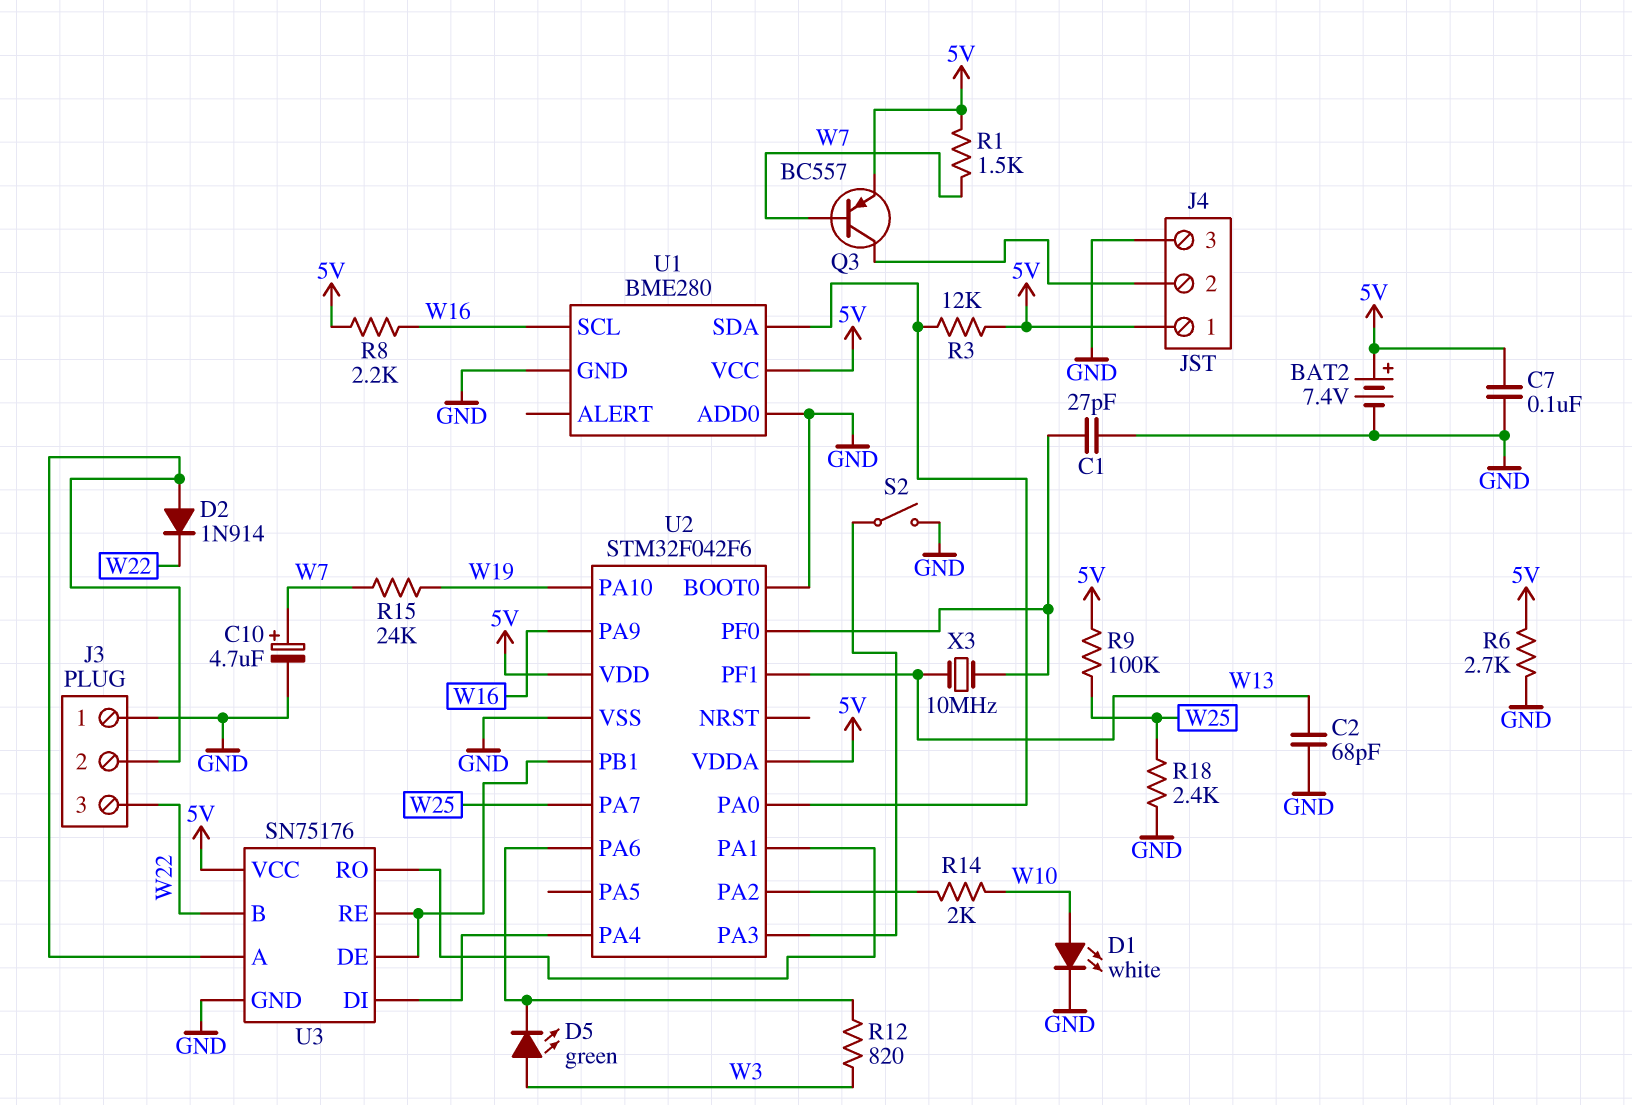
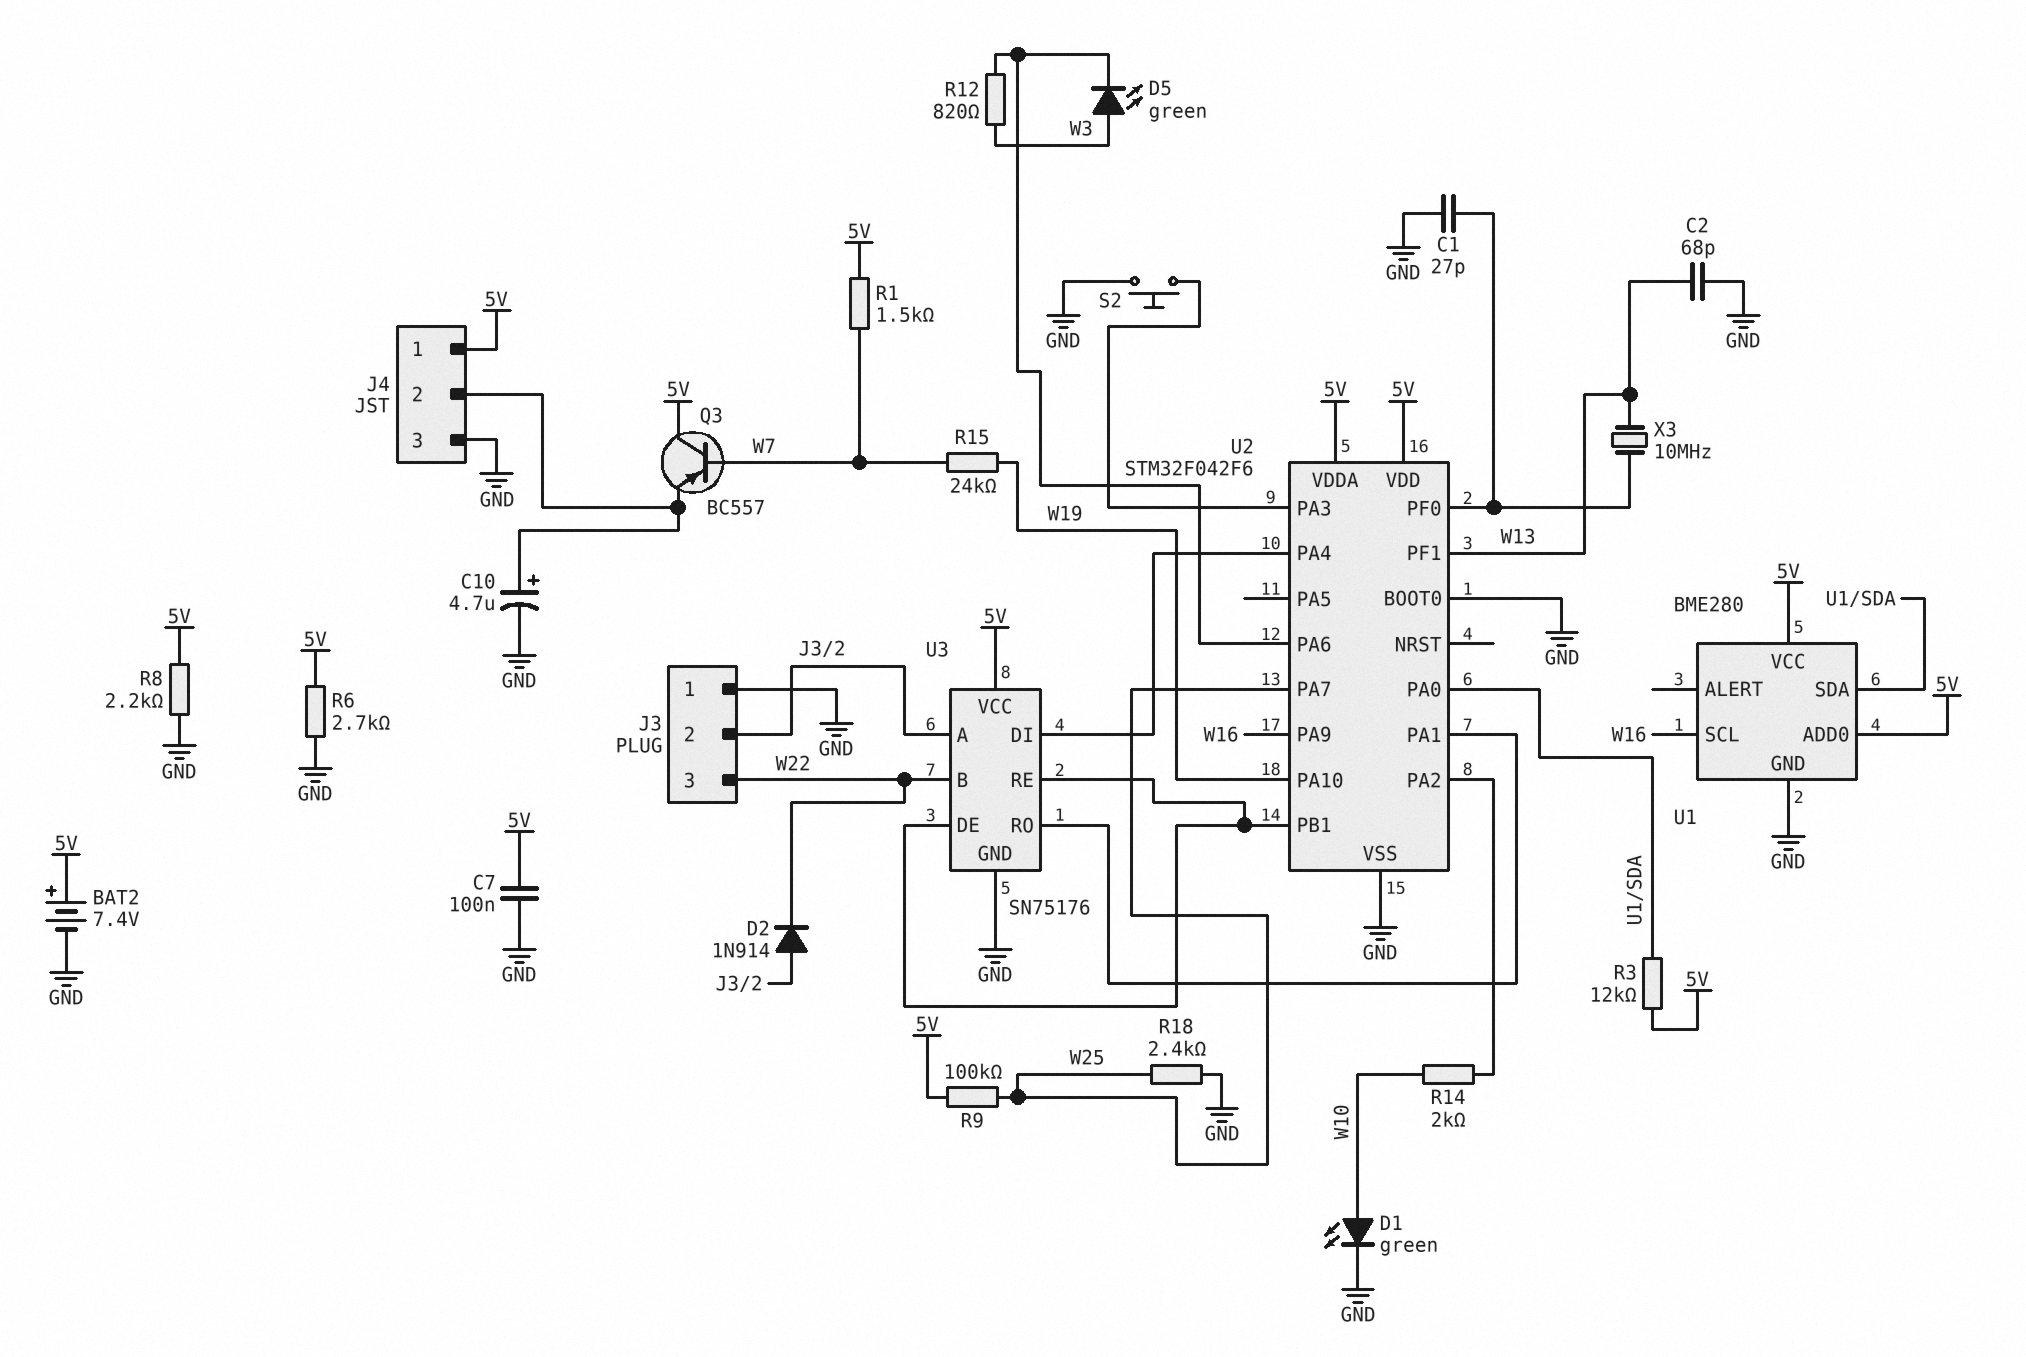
C10: 4.7uF (plus W7, minus GND) -> 4.7uF (plus J4/2, minus GND)
D1: LED white (A W10, K GND) -> LED green (A W10, K GND)
Q3: PNP BC557 (B W7, C J4/2, E 5V) -> PNP BC557 (B W7, C 5V, E J4/2)
R8: 2.2k (5V, W16) -> 2.2k (5V, GND)
S2: switch (GND, U2/PA3) -> button (GND, U2/PA3)
U1 pin ADD0: GND -> 5V

